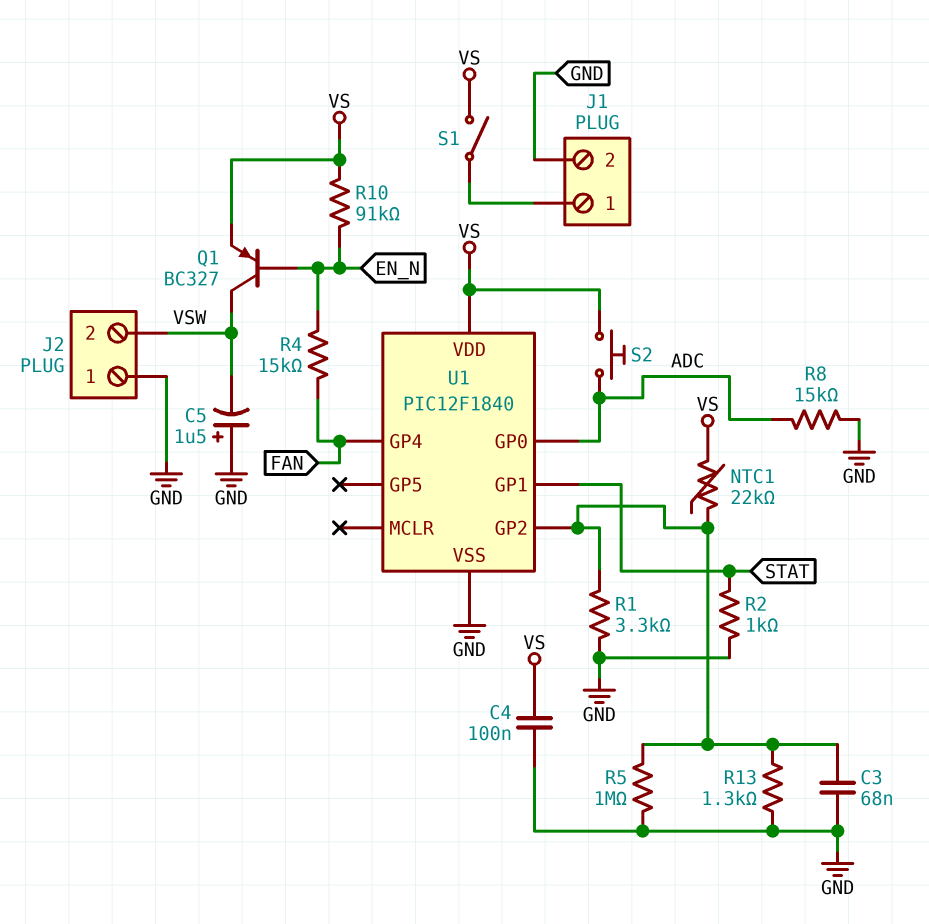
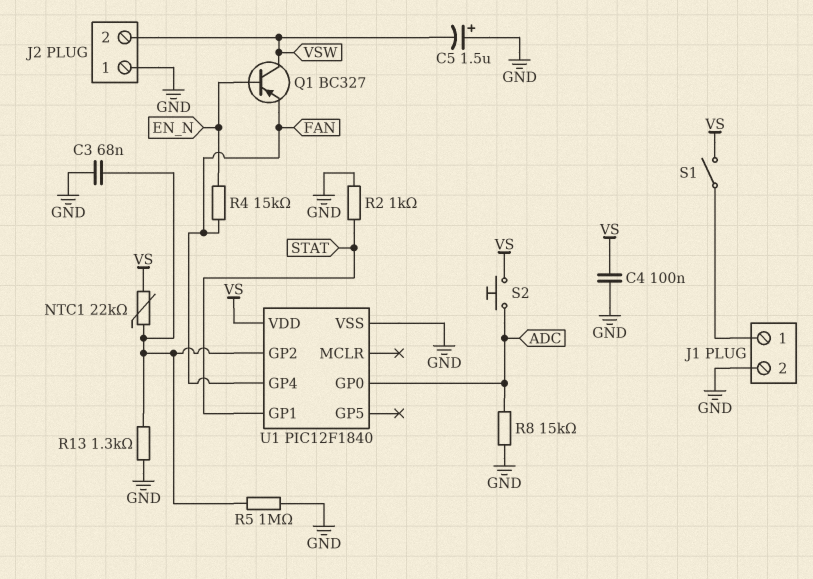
Q1: PNP BC327 (B EN_N, C VSW, E VS) -> PNP BC327 (B EN_N, C VSW, E FAN)
R1: 3.3k (GND, U1/GP2) -> none
R10: 91k (EN_N, VS) -> none

